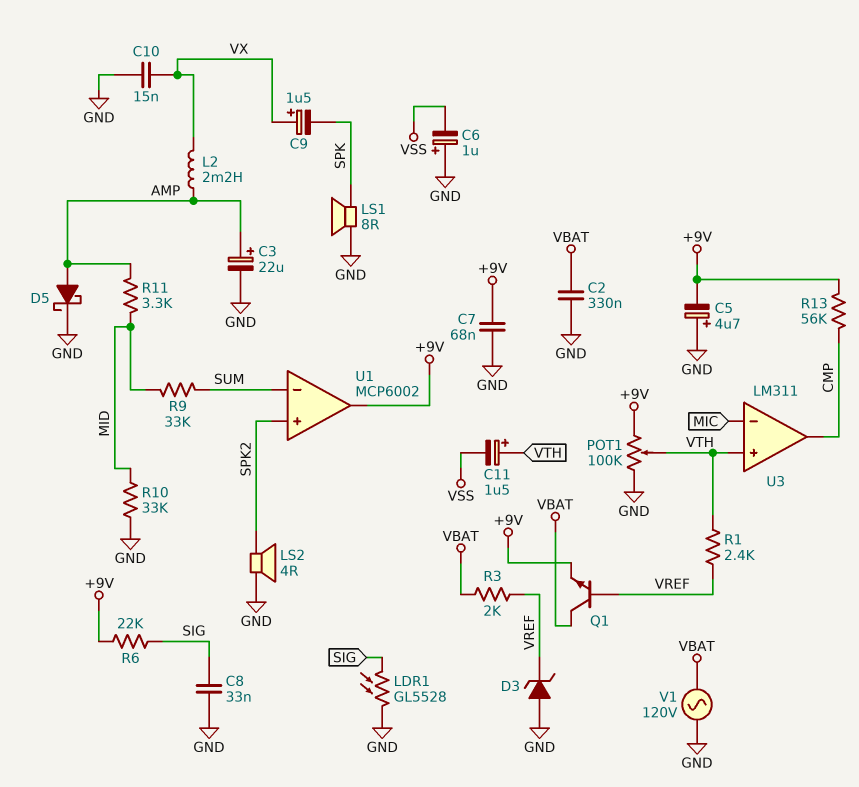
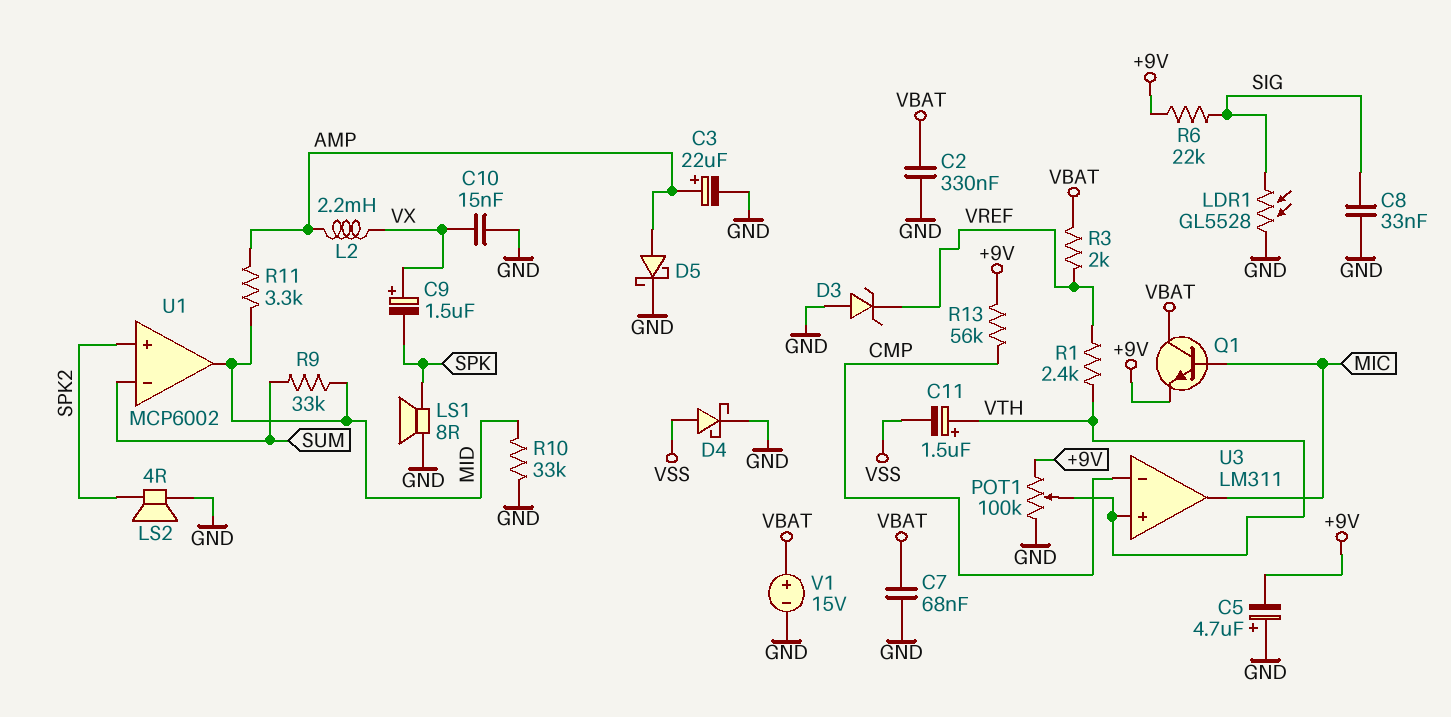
C6: 1uF (plus GND, minus VSS) -> none
C7: 68nF (+9V, GND) -> 68nF (GND, VBAT)
D4: none -> schottky (A VSS, K GND)
Q1: NPN (B VREF, C VBAT, E +9V) -> NPN (B MIC, C VBAT, E +9V)
U1 pin out: +9V -> MID
U3 pin in-: MIC -> CMP
U3 pin out: CMP -> MIC
V1: AC 120V (GND, VBAT) -> 15V (plus VBAT, minus GND)

